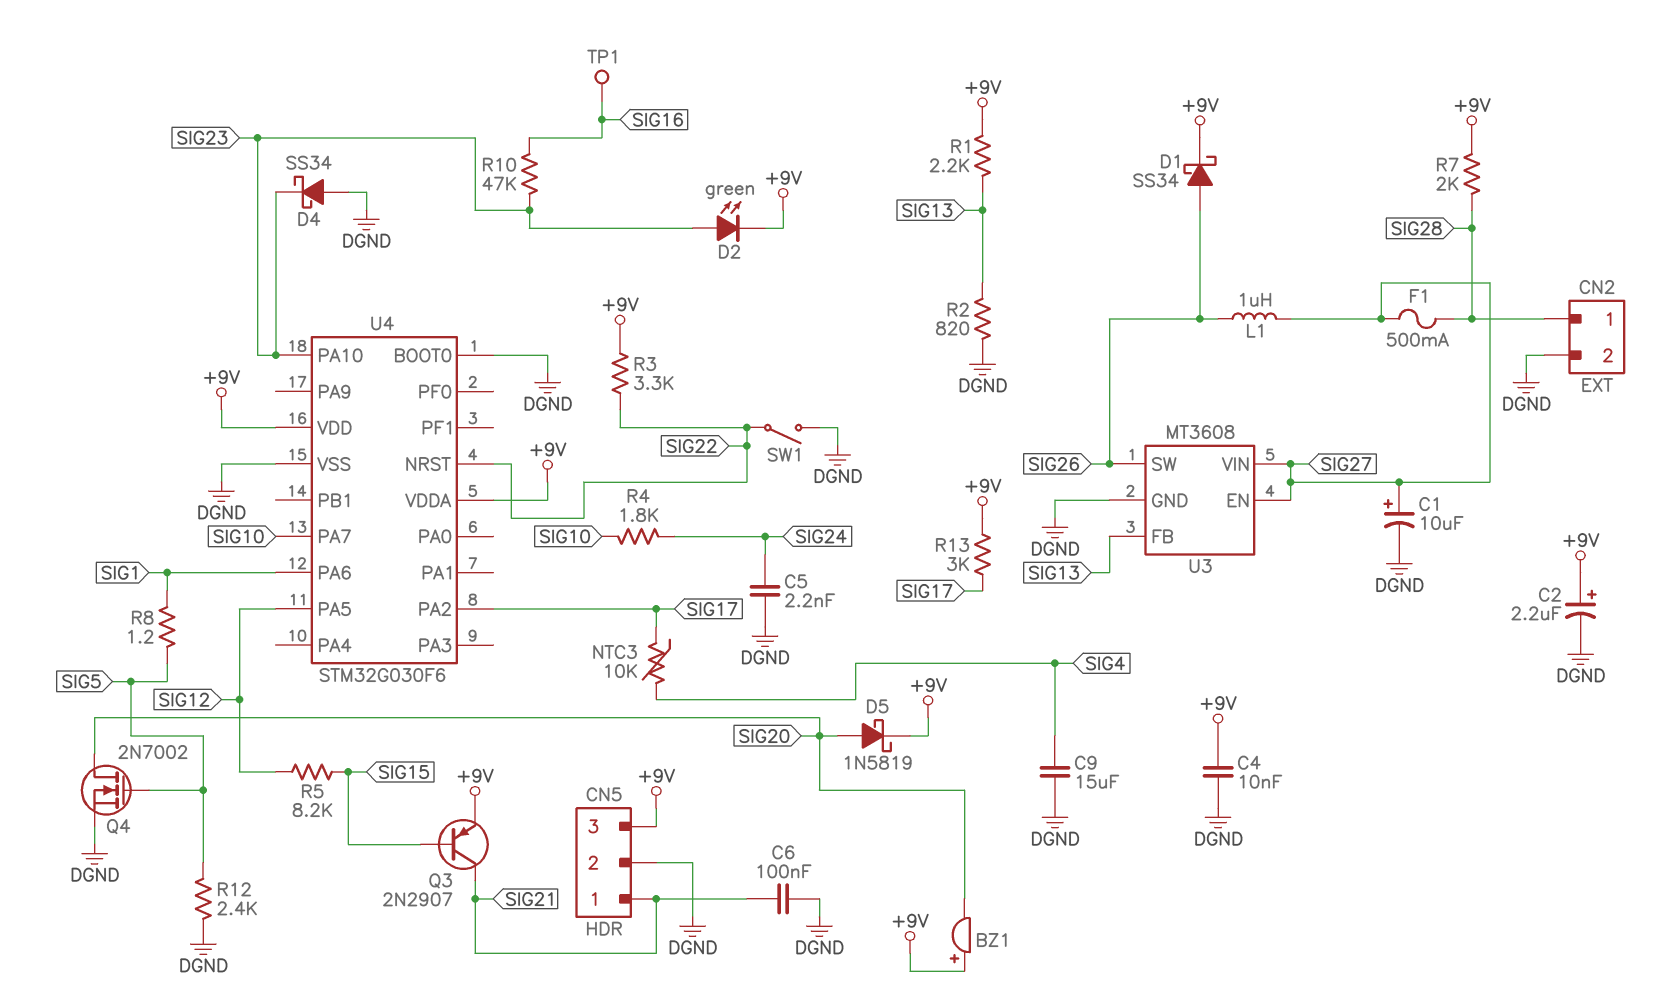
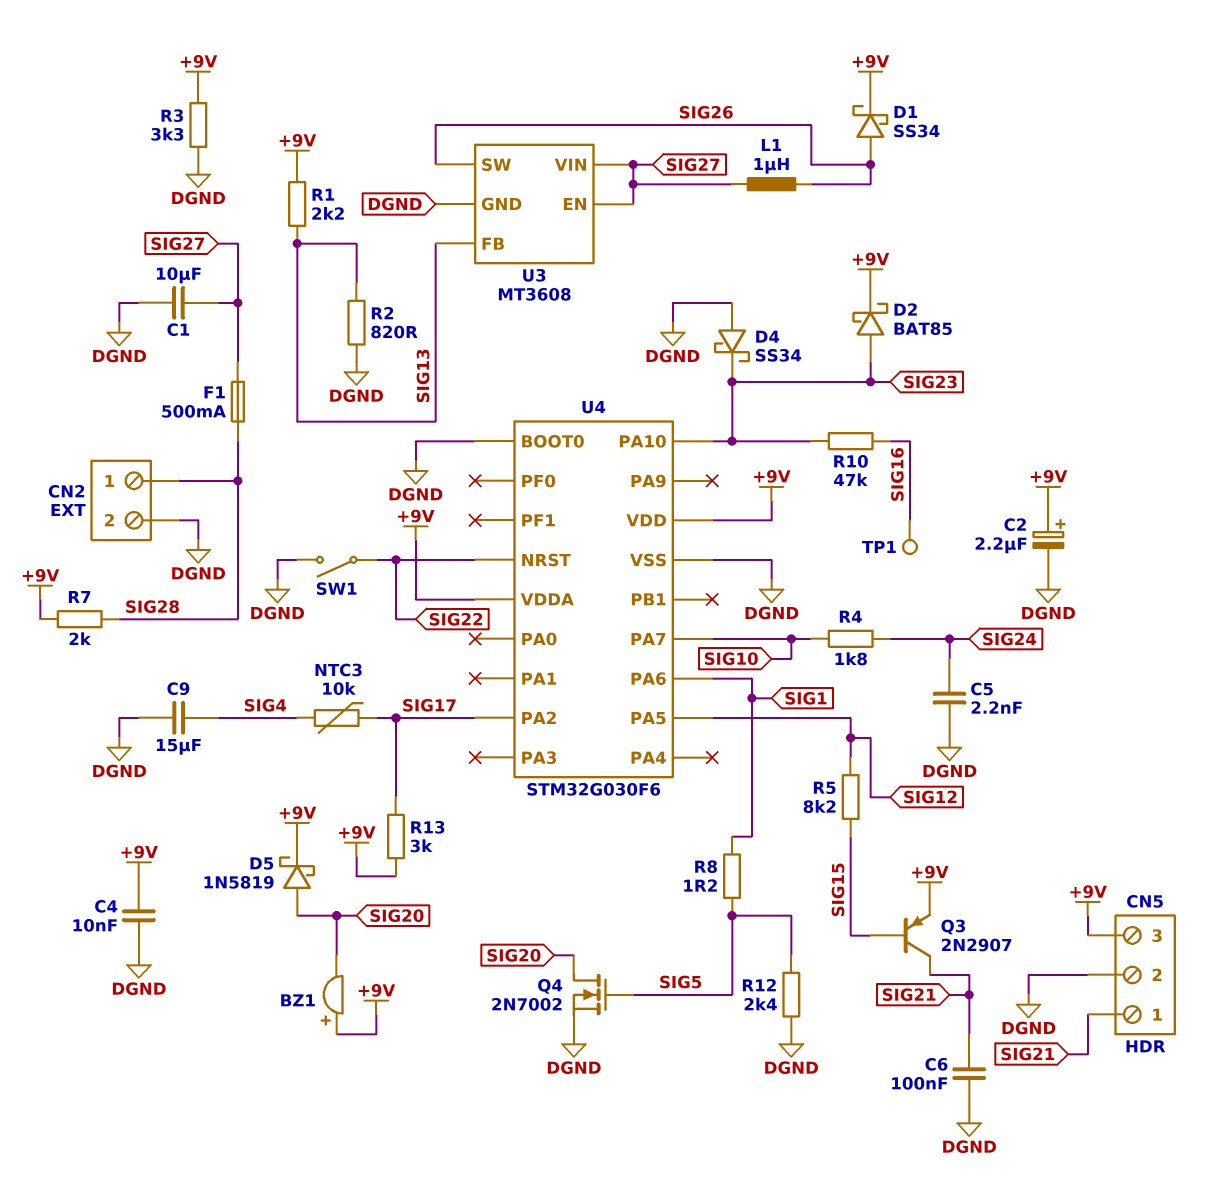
C1: 10uF (plus SIG27, minus DGND) -> 10uF (DGND, SIG27)
D2: LED green (A SIG23, K +9V) -> schottky BAT85 (A SIG23, K +9V)
R3: 3.3k (+9V, SIG22) -> 3.3k (+9V, DGND)

